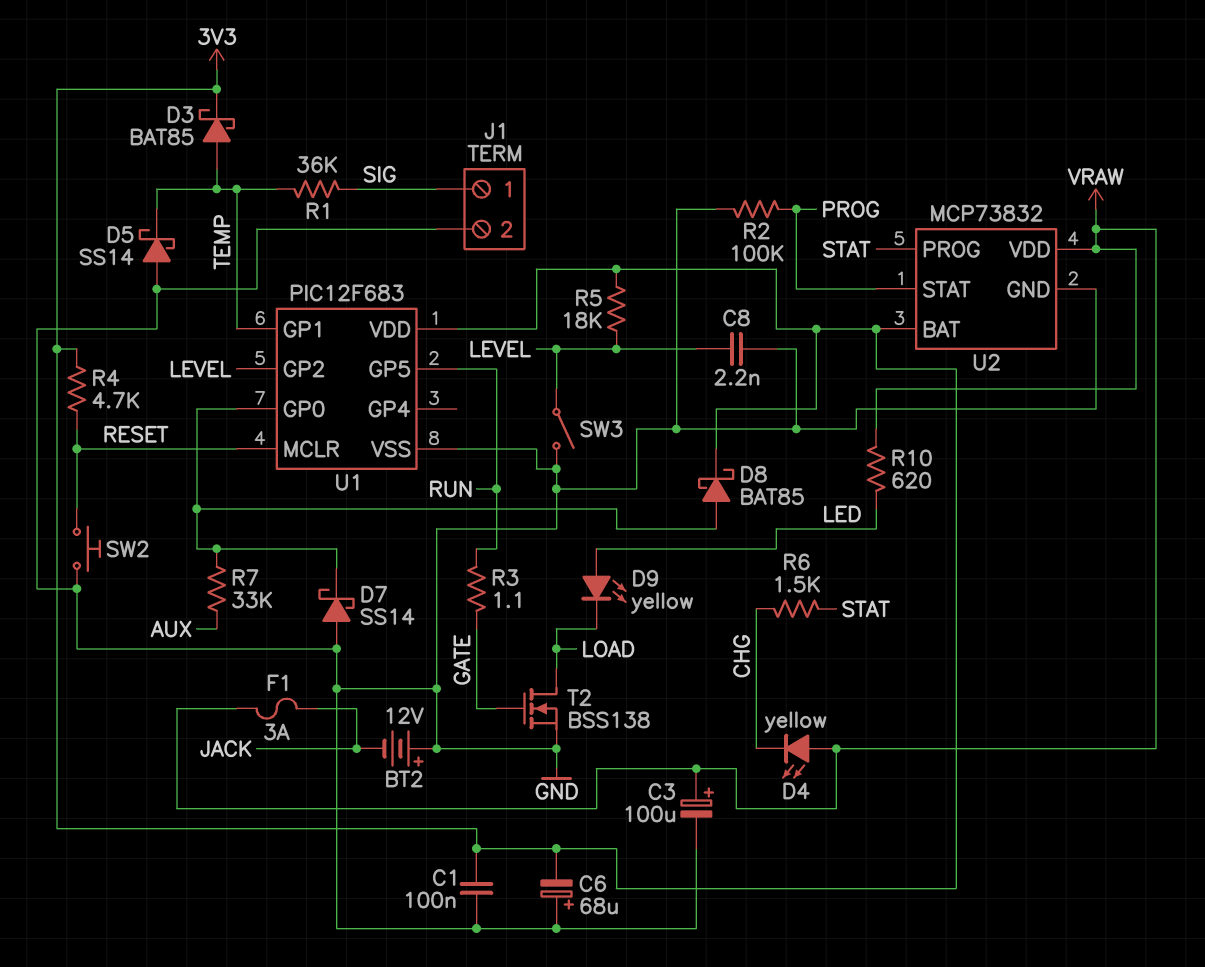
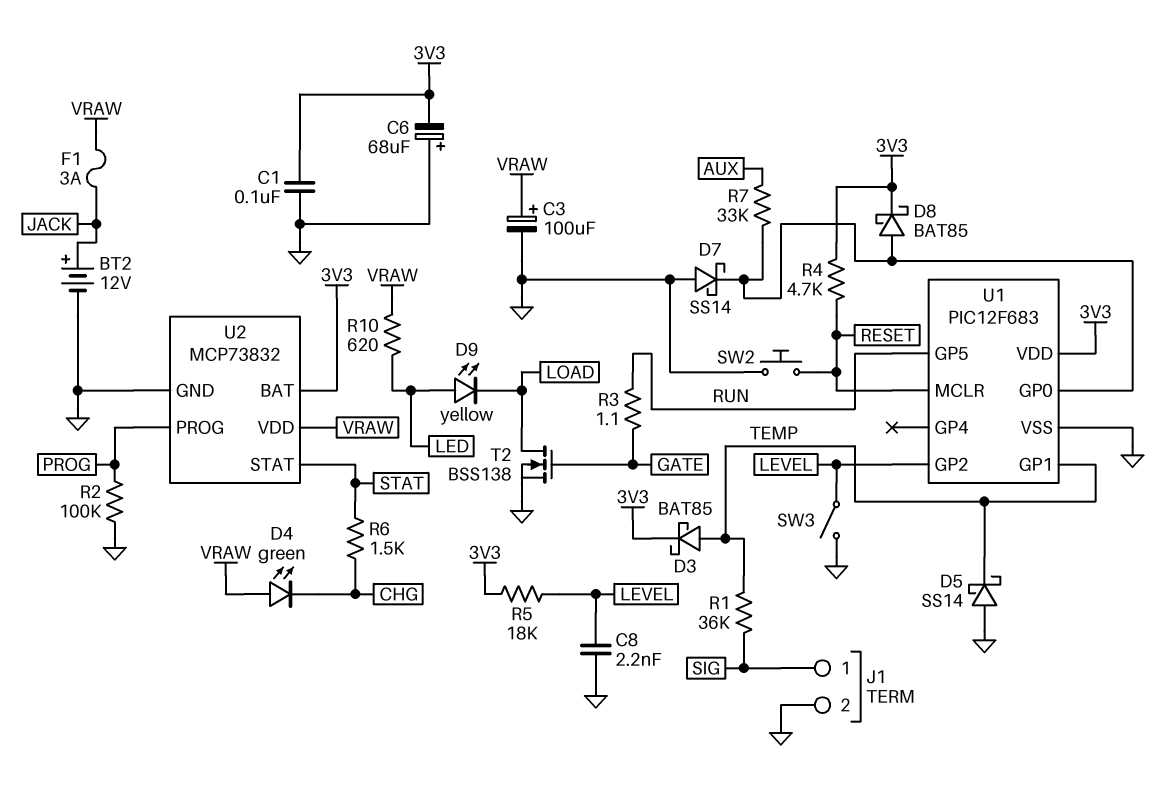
BT2: 12V (plus GND, minus JACK) -> 12V (plus JACK, minus GND)
D4: LED yellow (A VRAW, K CHG) -> LED green (A VRAW, K CHG)
U2 pin PROG: STAT -> PROG
U2 pin STAT: PROG -> STAT

